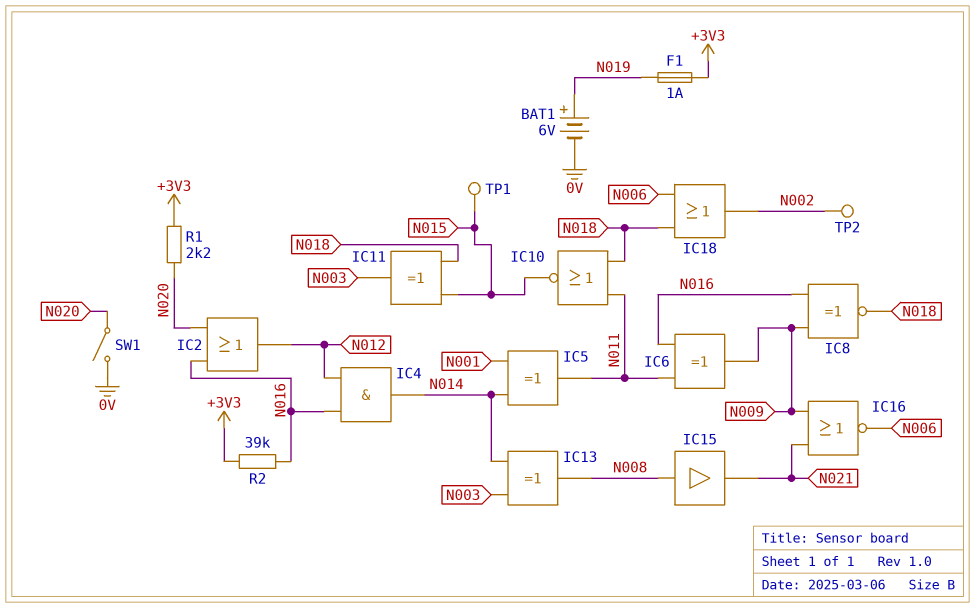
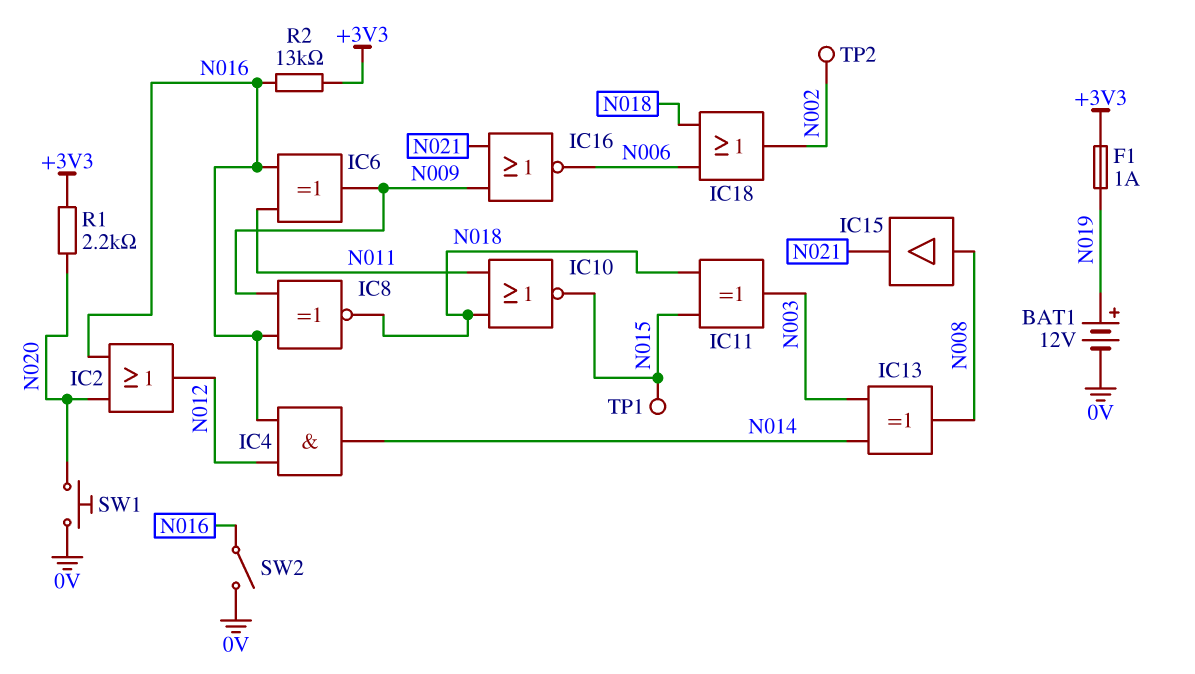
BAT1: 6V (plus N019, minus 0V) -> 12V (plus N019, minus 0V)
IC5: XOR (in N001, in N014, out N011) -> none
R2: 39k (+3V3, N016) -> 13k (+3V3, N016)
SW1: switch (0V, N020) -> button (0V, N020)
SW2: none -> switch (0V, N016)

